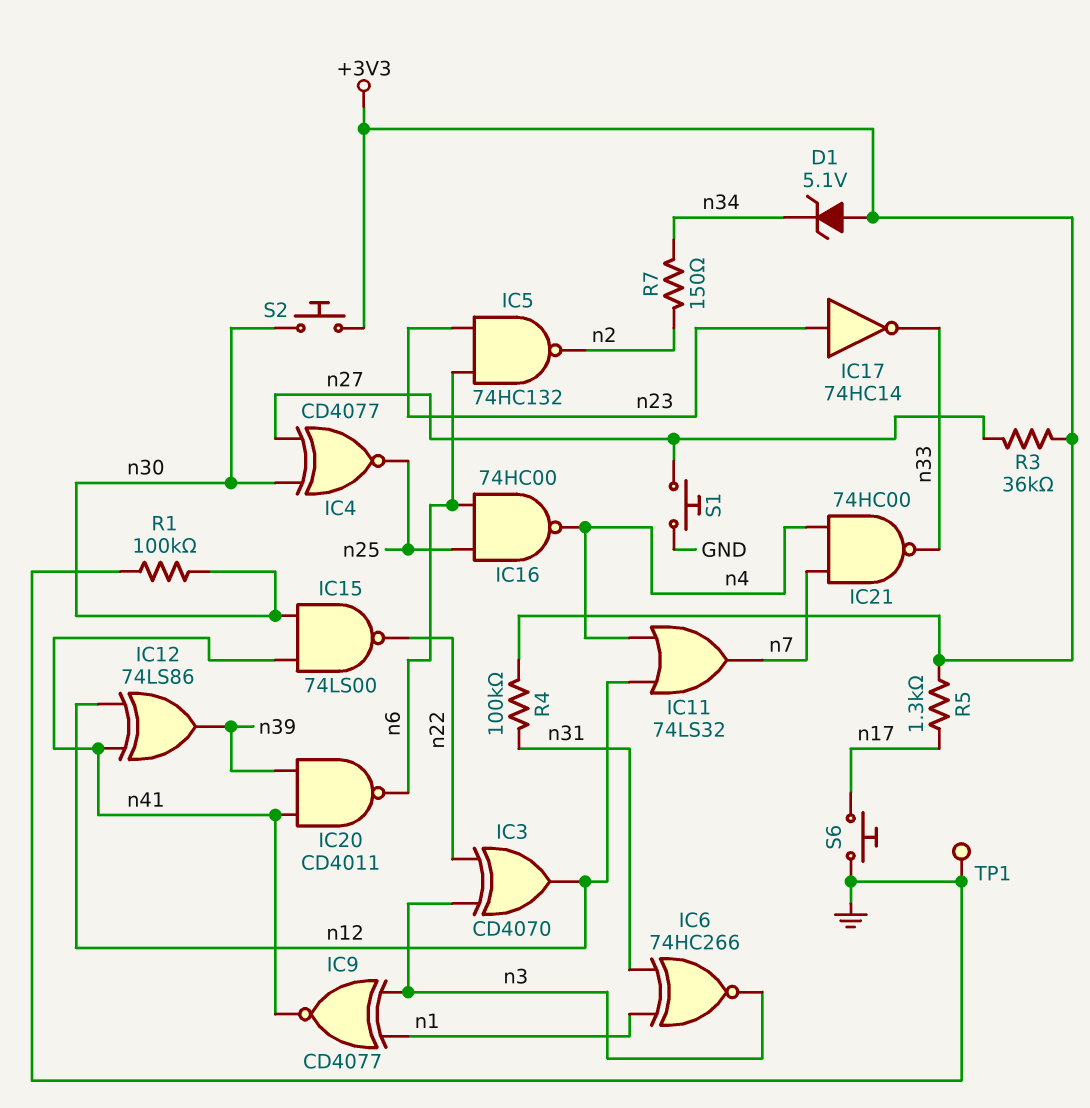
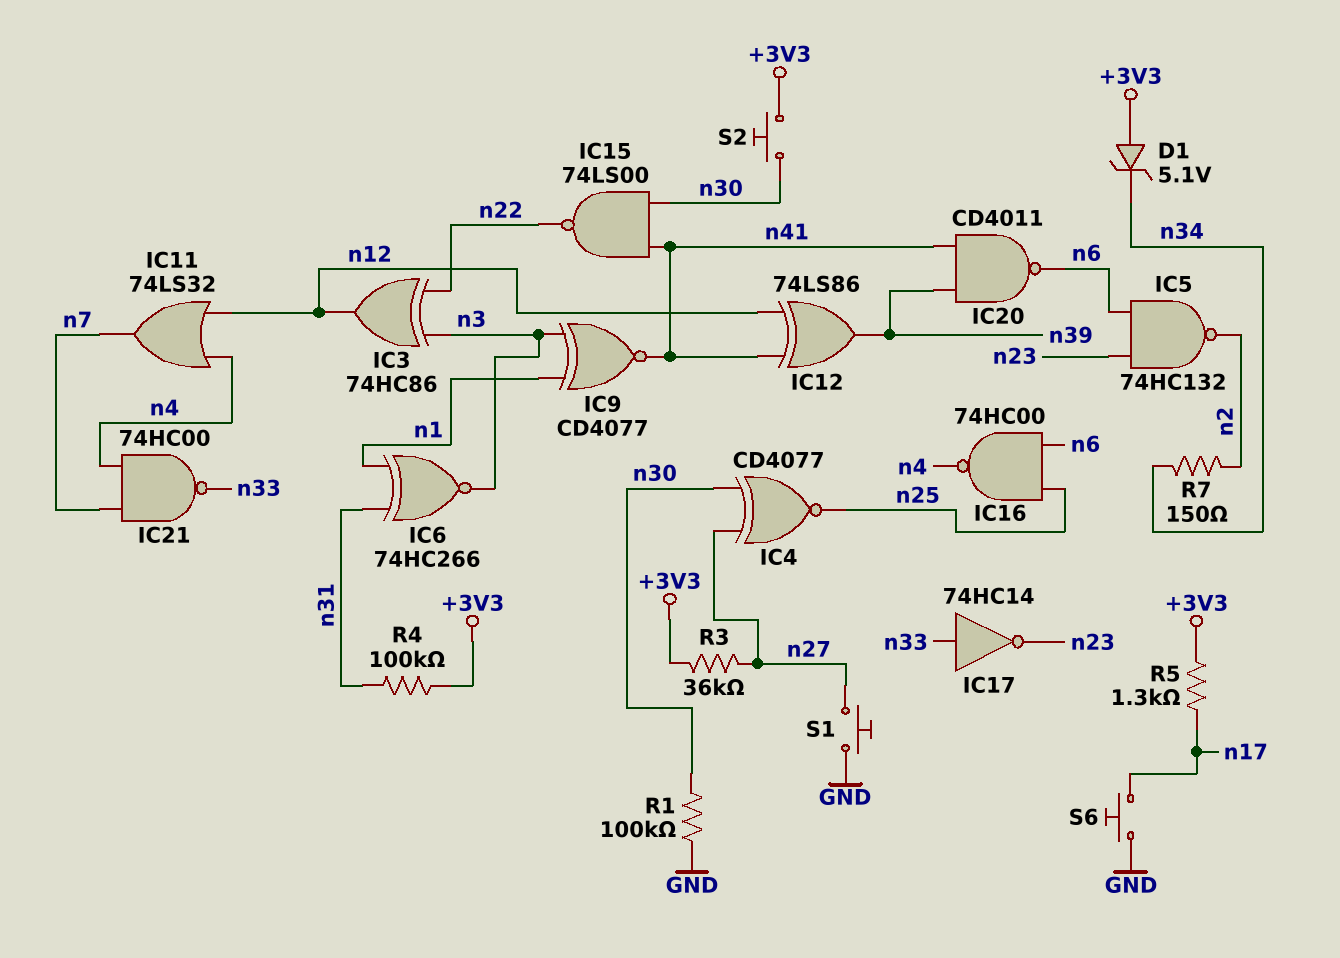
IC3: XOR CD4070 (in n3, in n22, out n12) -> XOR 74HC86 (in n3, in n22, out n12)
IC17: NOT 74HC14 (in n23, out n33) -> NOT 74HC14 (in n33, out n23)
TP1: test point (GND) -> none

